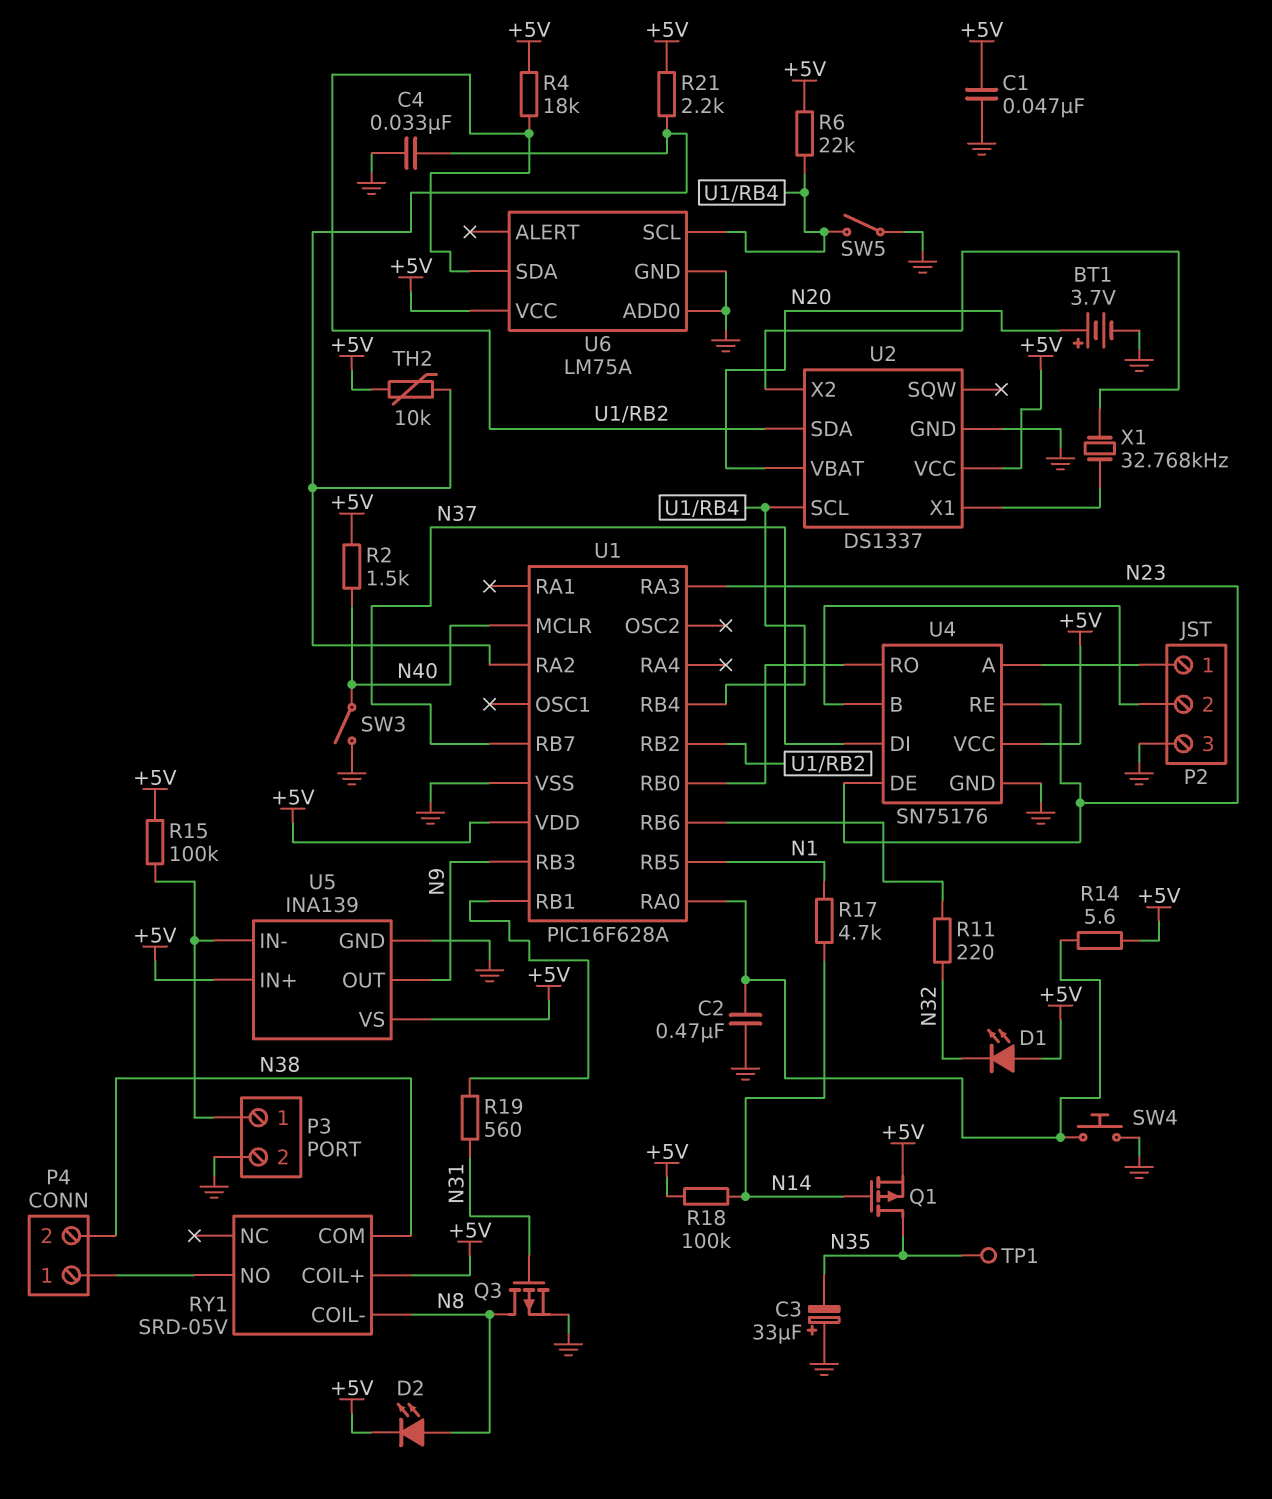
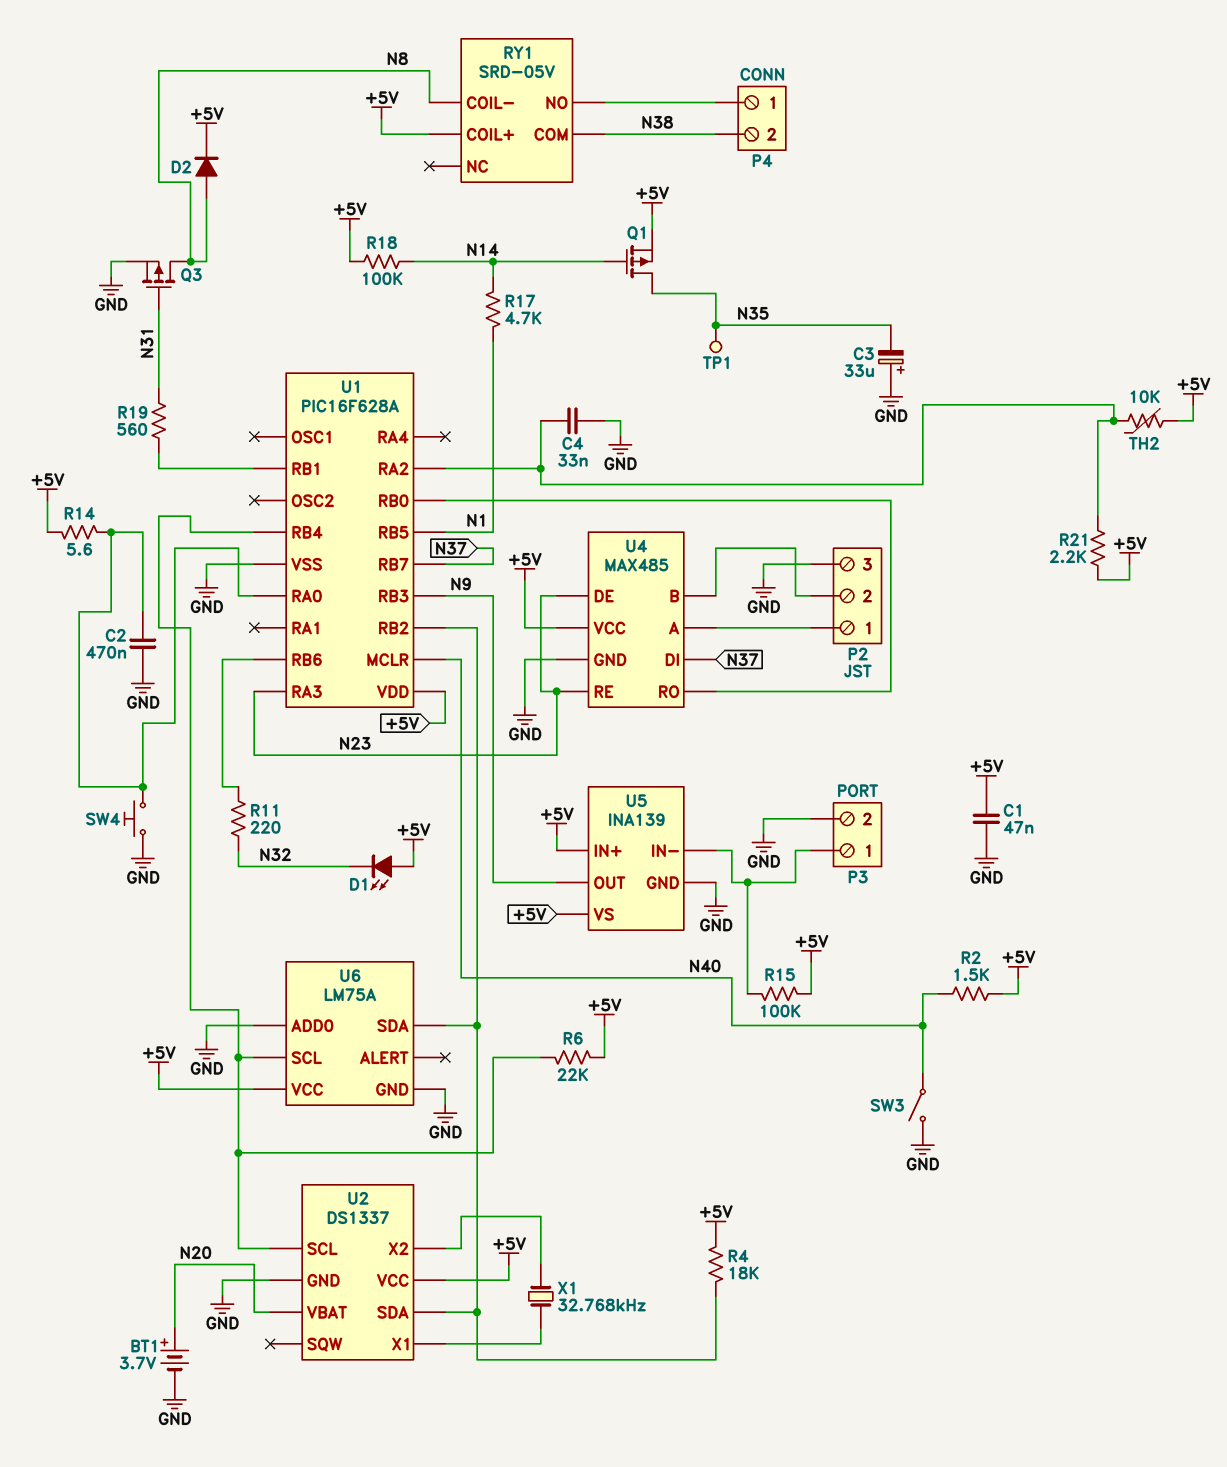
D2: LED (A N8, K +5V) -> diode (A N8, K +5V)
SW5: switch (GND, U1/RB4) -> none
U4: SN75176 -> MAX485

